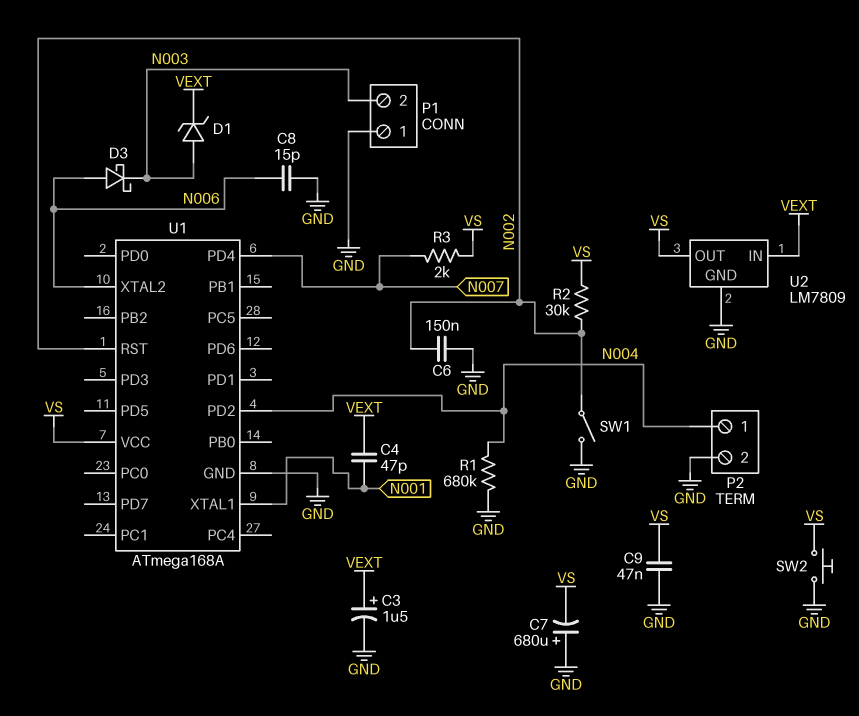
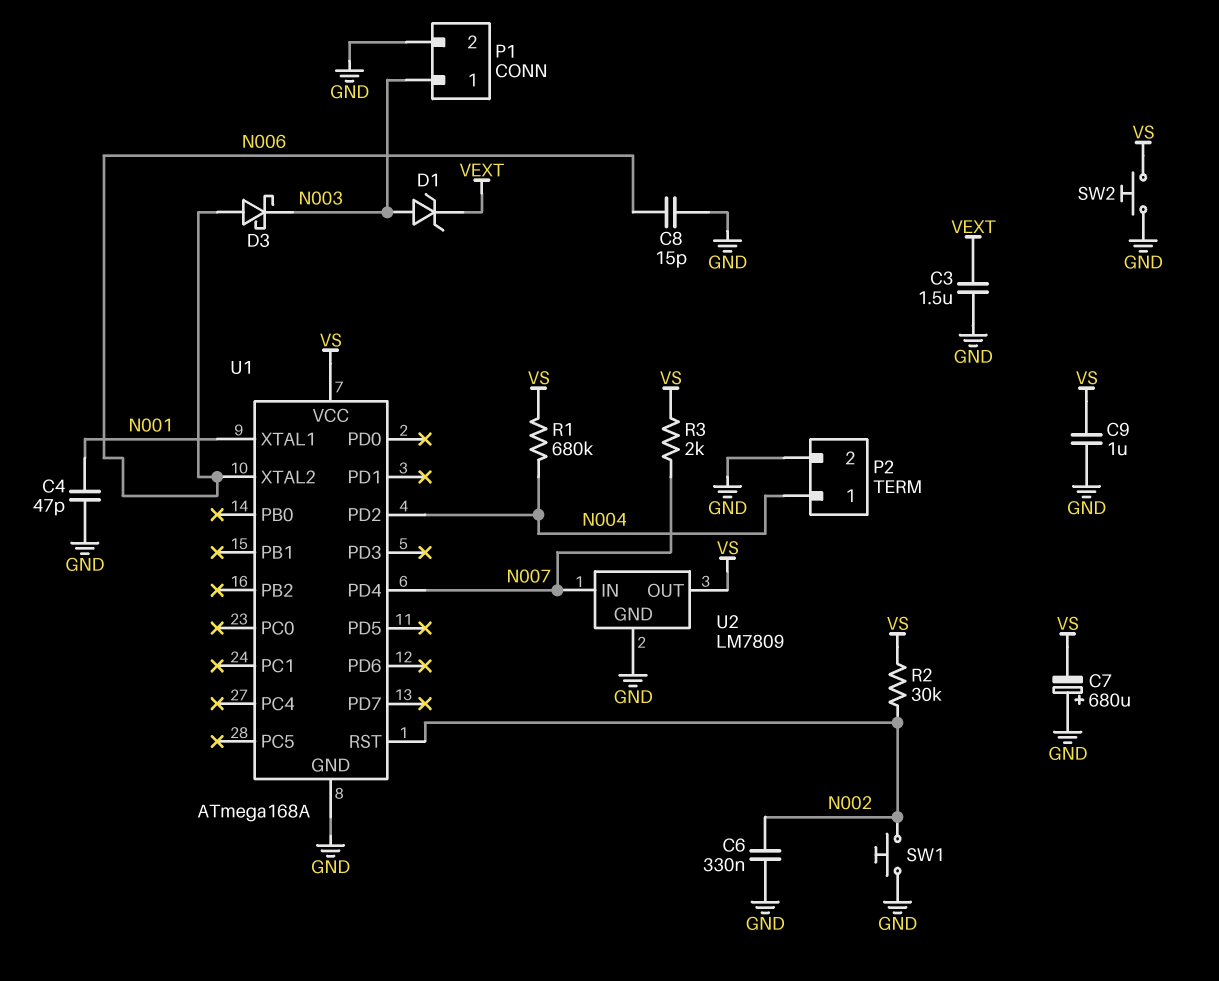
C3: 1.5uF (plus VEXT, minus GND) -> 1.5uF (GND, VEXT)
C4: 47pF (N001, VEXT) -> 47pF (GND, N001)
C6: 150nF (GND, N002) -> 330nF (GND, N002)
C9: 47nF (GND, VS) -> 1uF (GND, VS)
P1 pin 1: GND -> N003
P1 pin 2: N003 -> GND
R1: 680k (GND, N004) -> 680k (N004, VS)
SW1: switch (GND, N002) -> button (GND, N002)
U2 pin IN: VEXT -> N007

